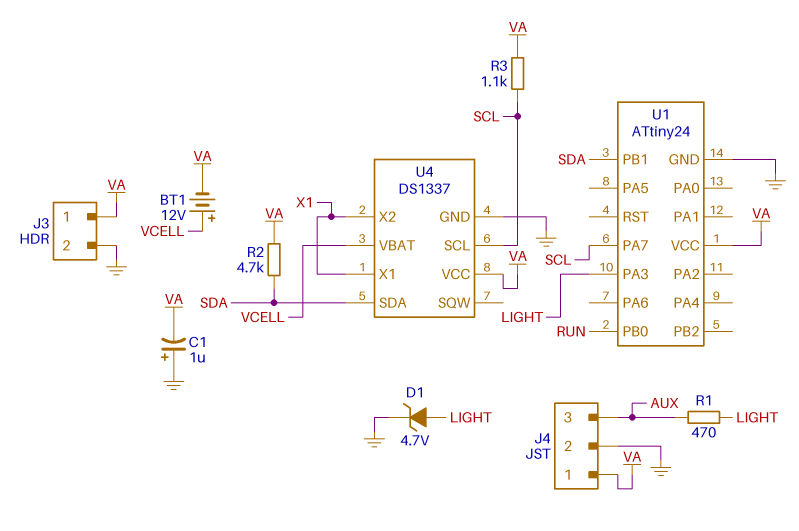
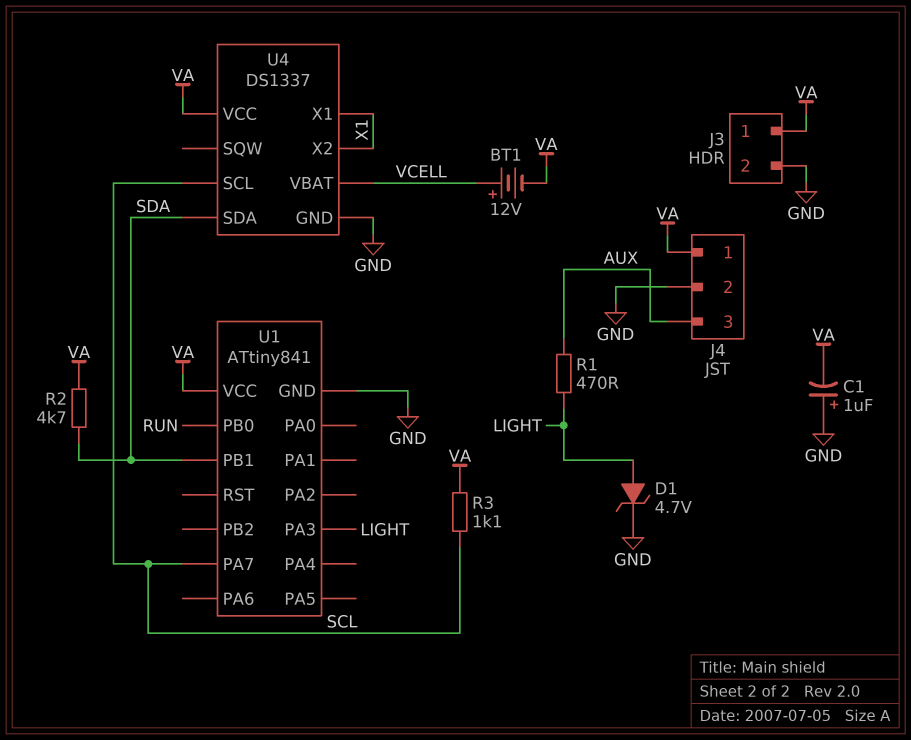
U1: ATtiny24 -> ATtiny841

